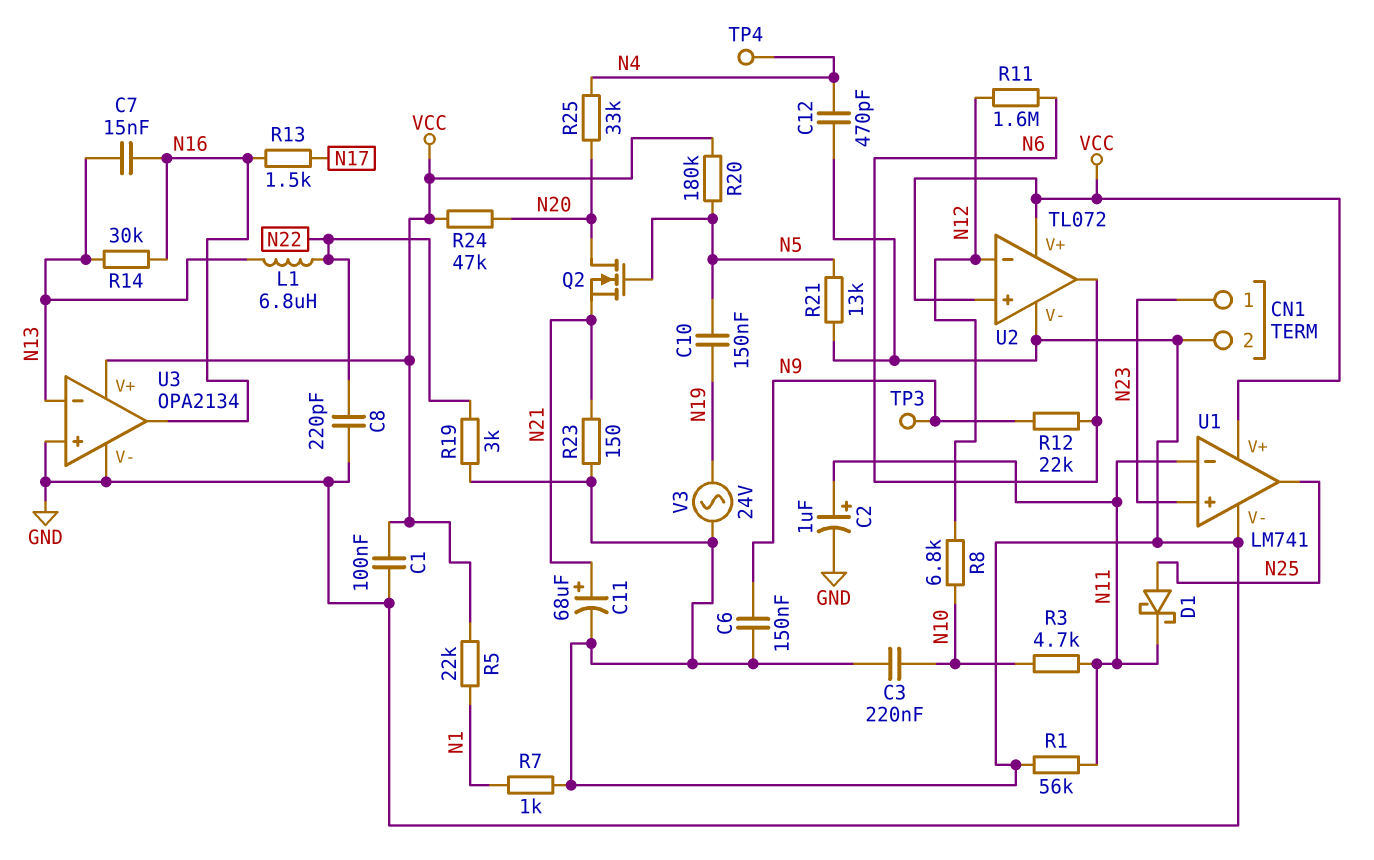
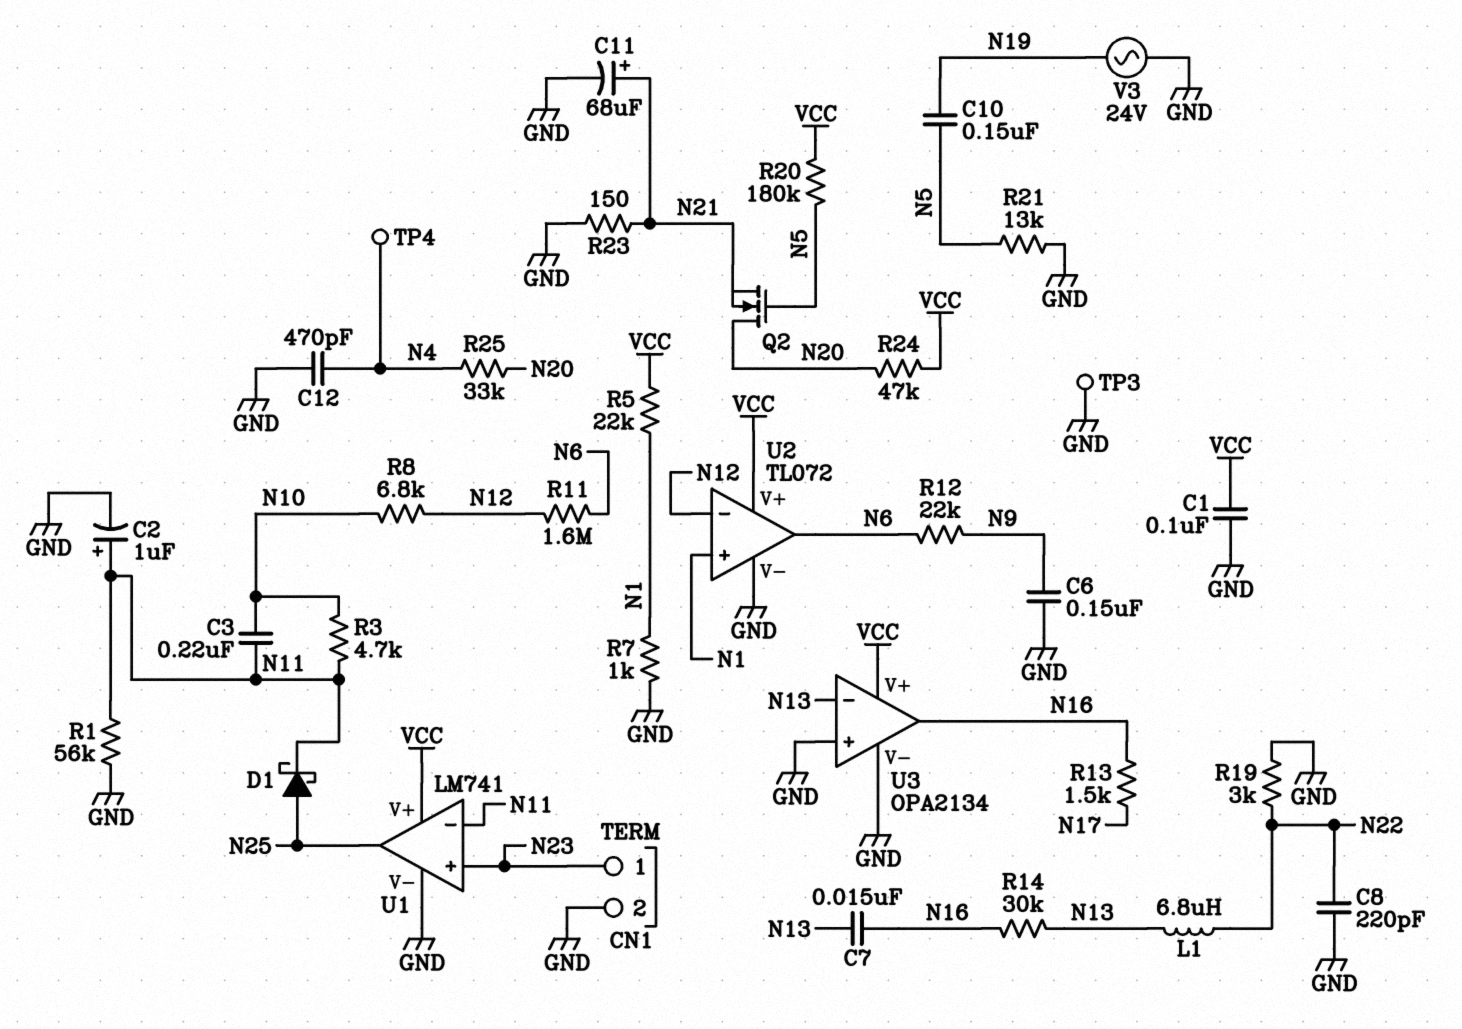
C3: 220nF (GND, N10) -> 220nF (N10, N11)
TP3: test point (N9) -> test point (GND)
U2 pin in+: VCC -> N1

